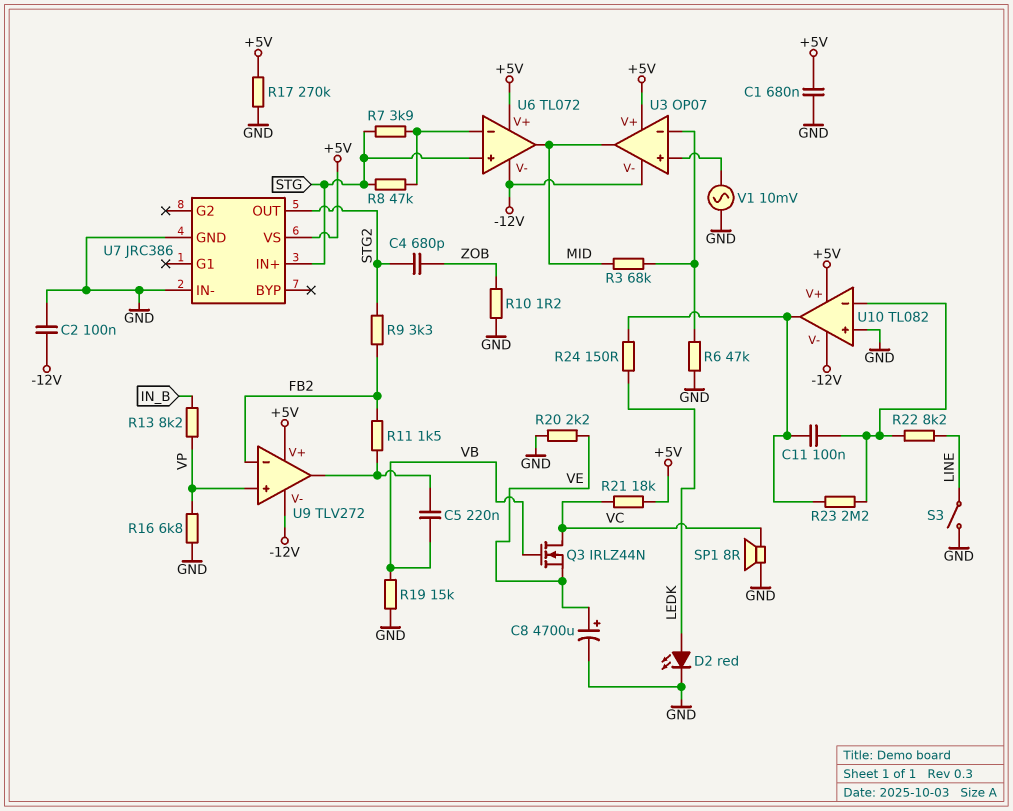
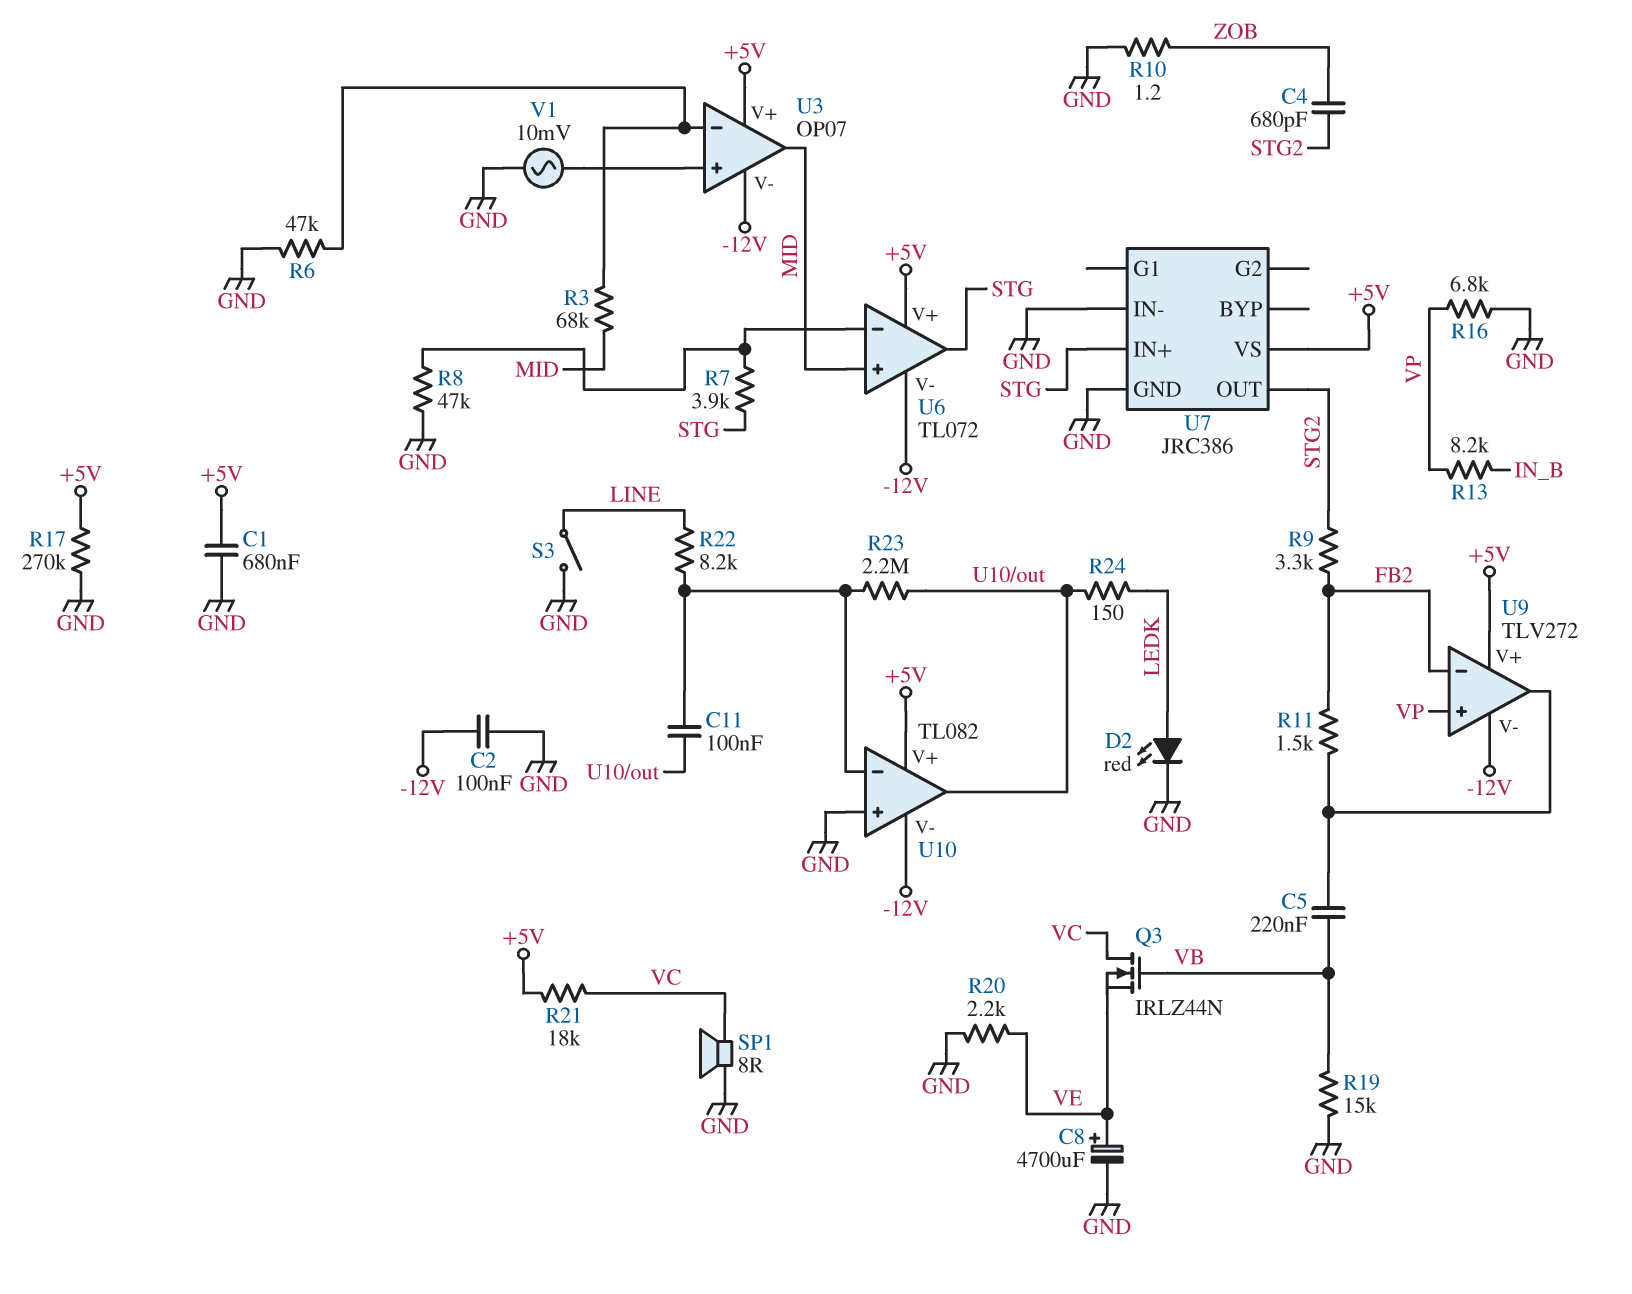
R8: 47k (STG, U6/in-) -> 47k (GND, U6/in-)
U6 pin in+: STG -> MID
U6 pin out: MID -> STG

